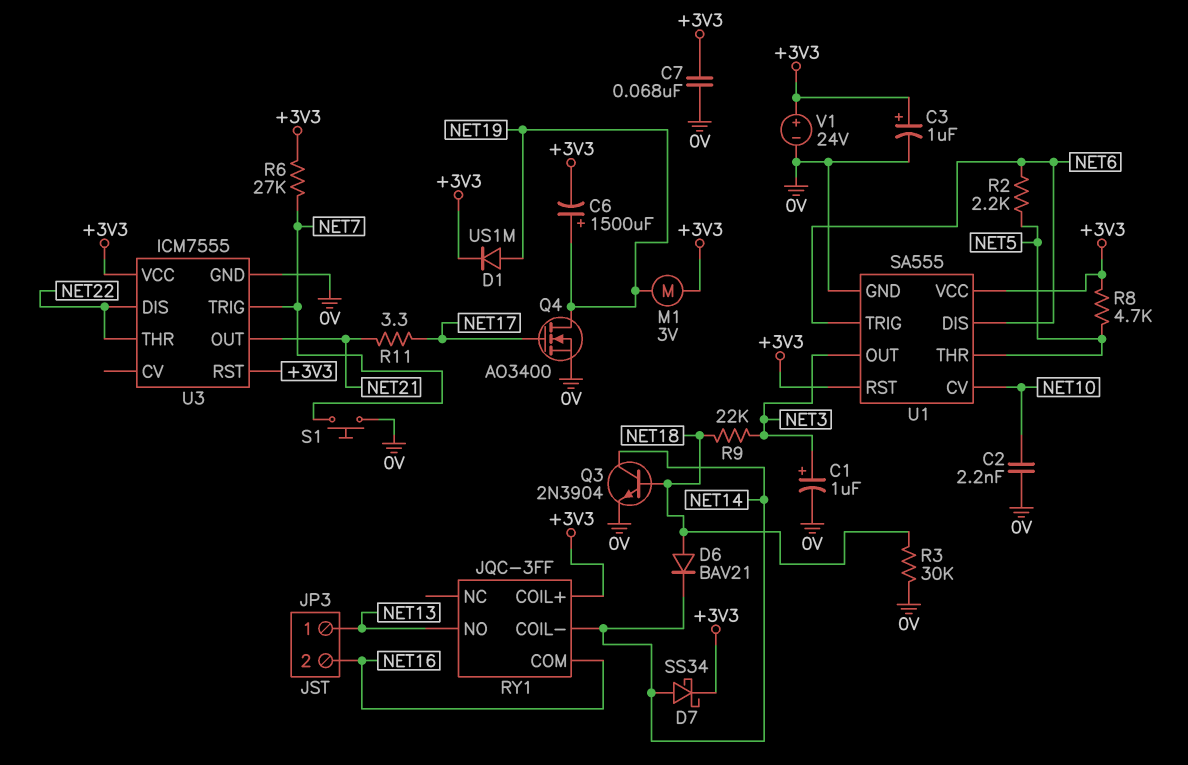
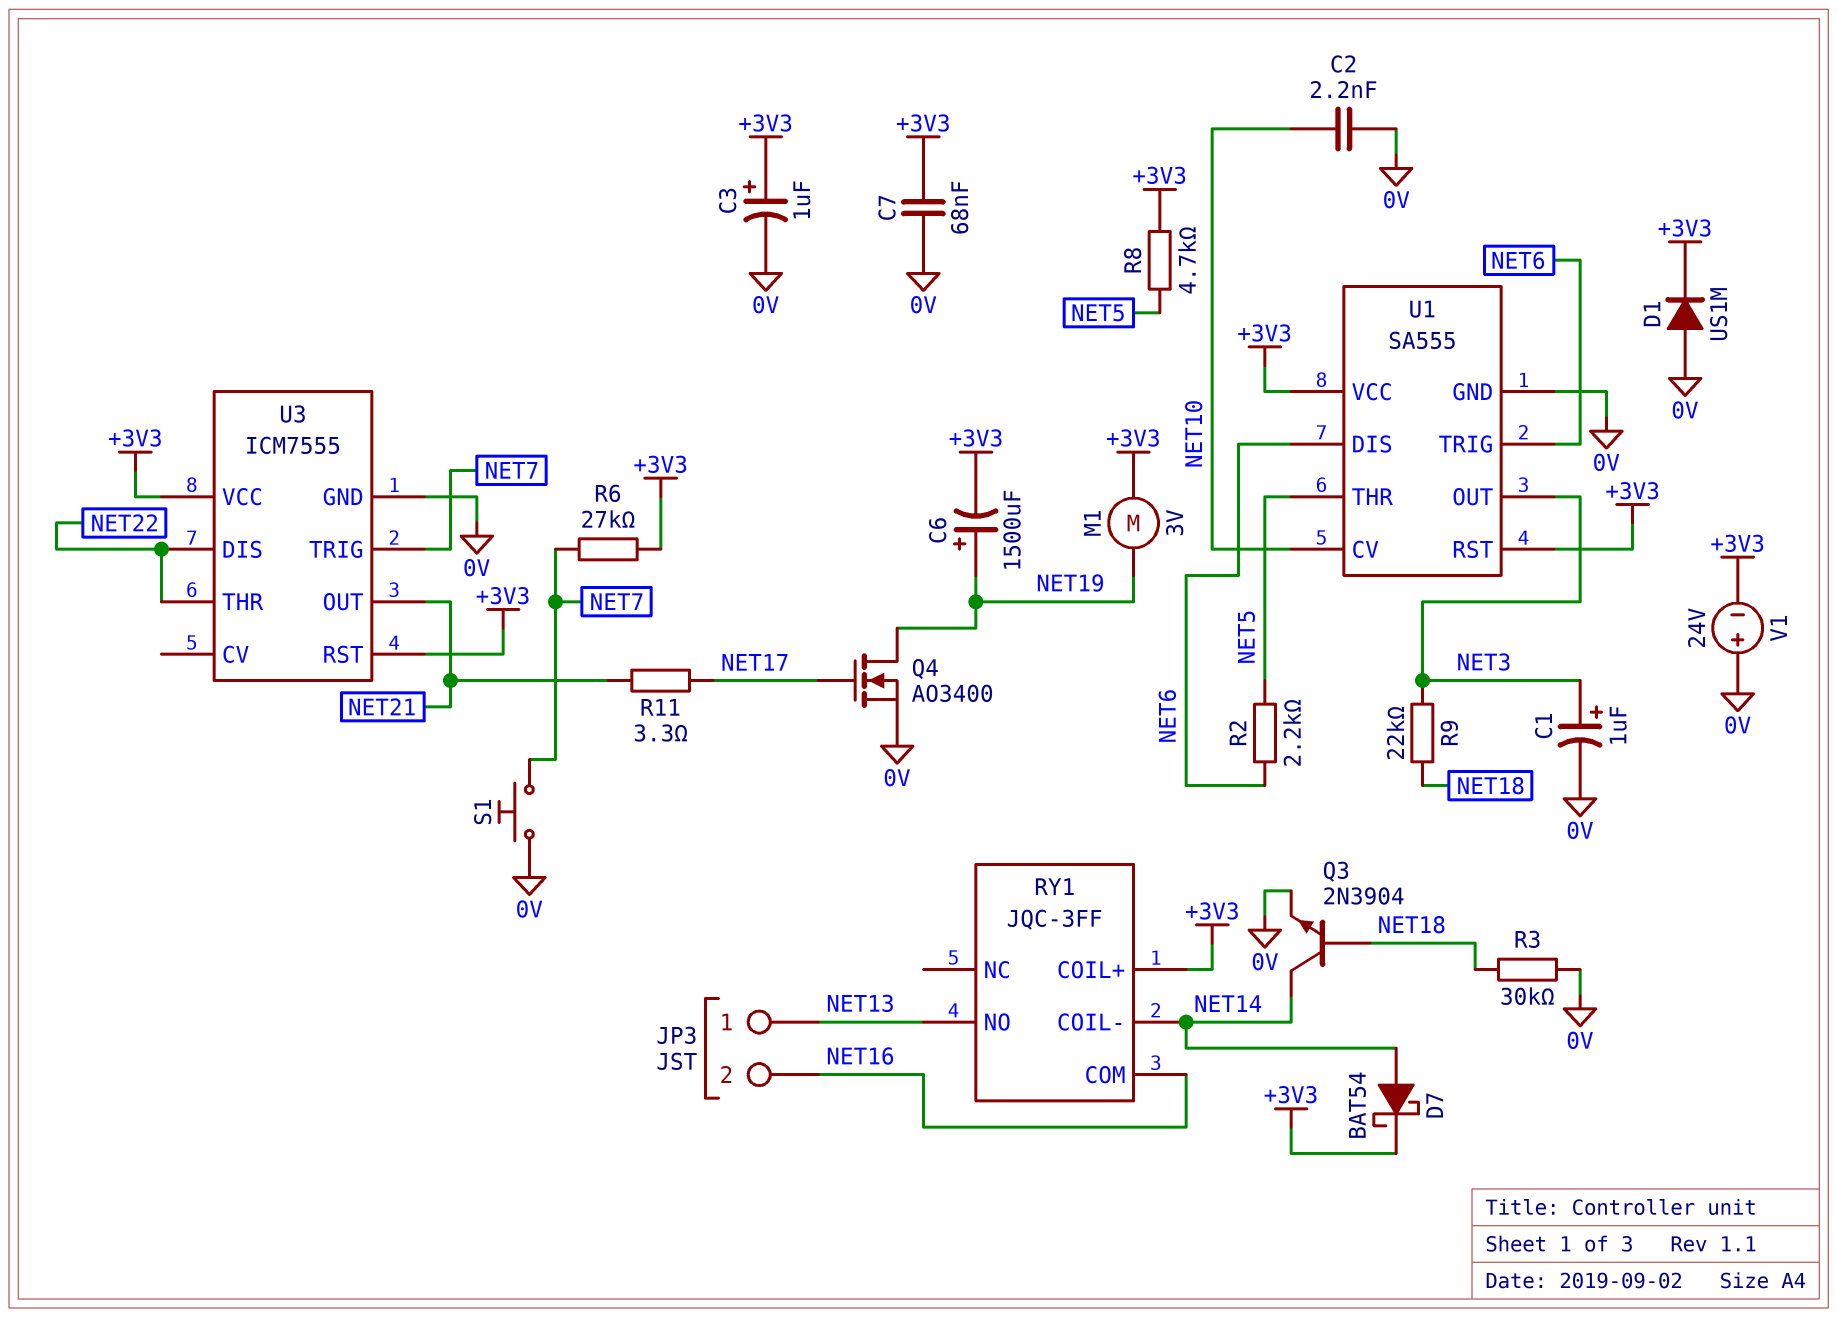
D1: diode US1M (A NET19, K +3V3) -> diode US1M (A 0V, K +3V3)
D6: diode BAV21 (A NET18, K NET14) -> none
D7: schottky SS34 (A NET14, K +3V3) -> schottky BAT54 (A NET14, K +3V3)
V1: 24V (plus +3V3, minus 0V) -> 24V (plus 0V, minus +3V3)

